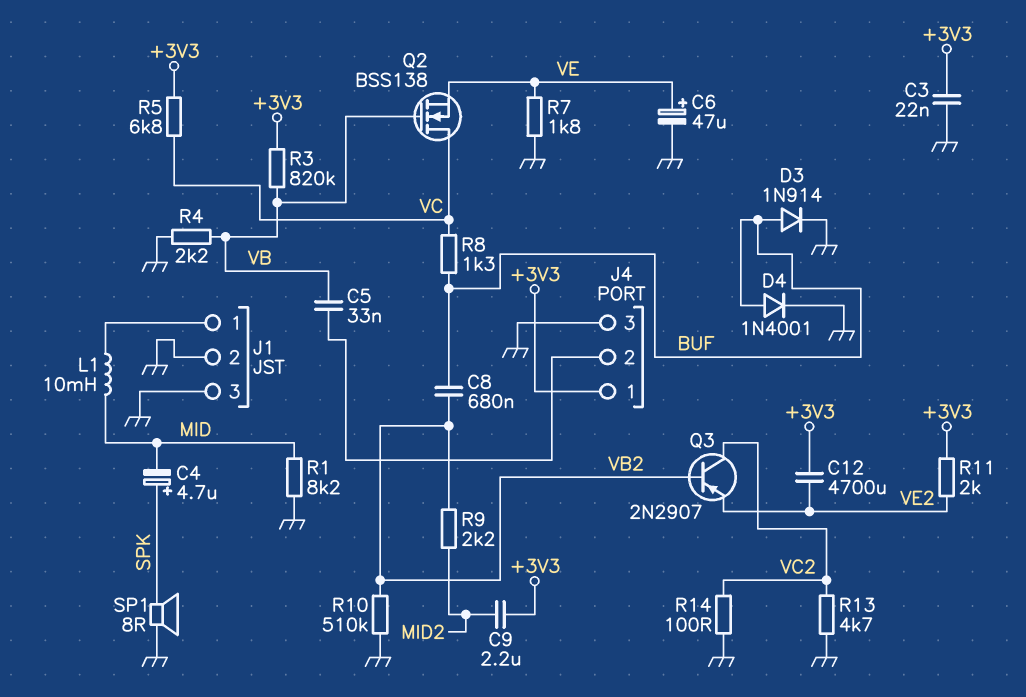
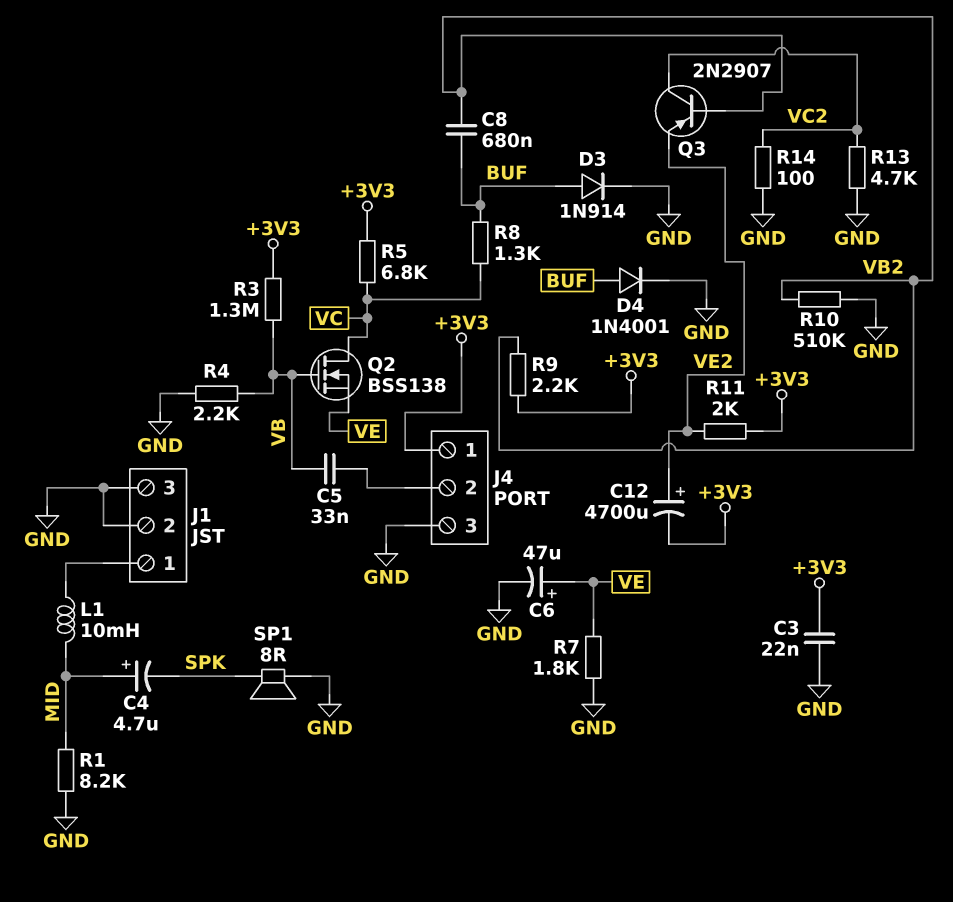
C4: 4.7uF (plus SPK, minus MID) -> 4.7uF (plus MID, minus SPK)
C9: 2.2uF (+3V3, MID2) -> none
C12: 4700uF (+3V3, VE2) -> 4700uF (plus VE2, minus +3V3)
R3: 820k (+3V3, VB) -> 1.3M (+3V3, VB)
R9: 2.2k (MID2, VB2) -> 2.2k (+3V3, VB2)

